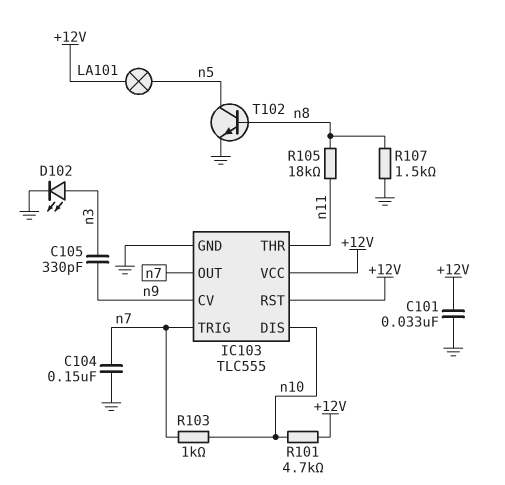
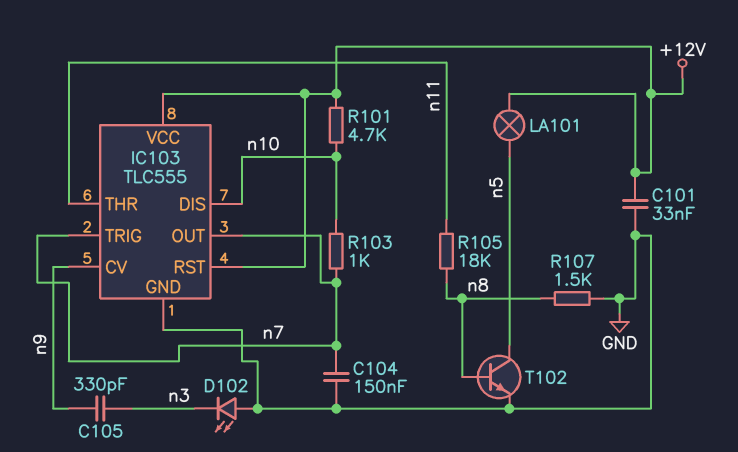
D102: LED (A n3, K GND) -> LED (A GND, K n3)

